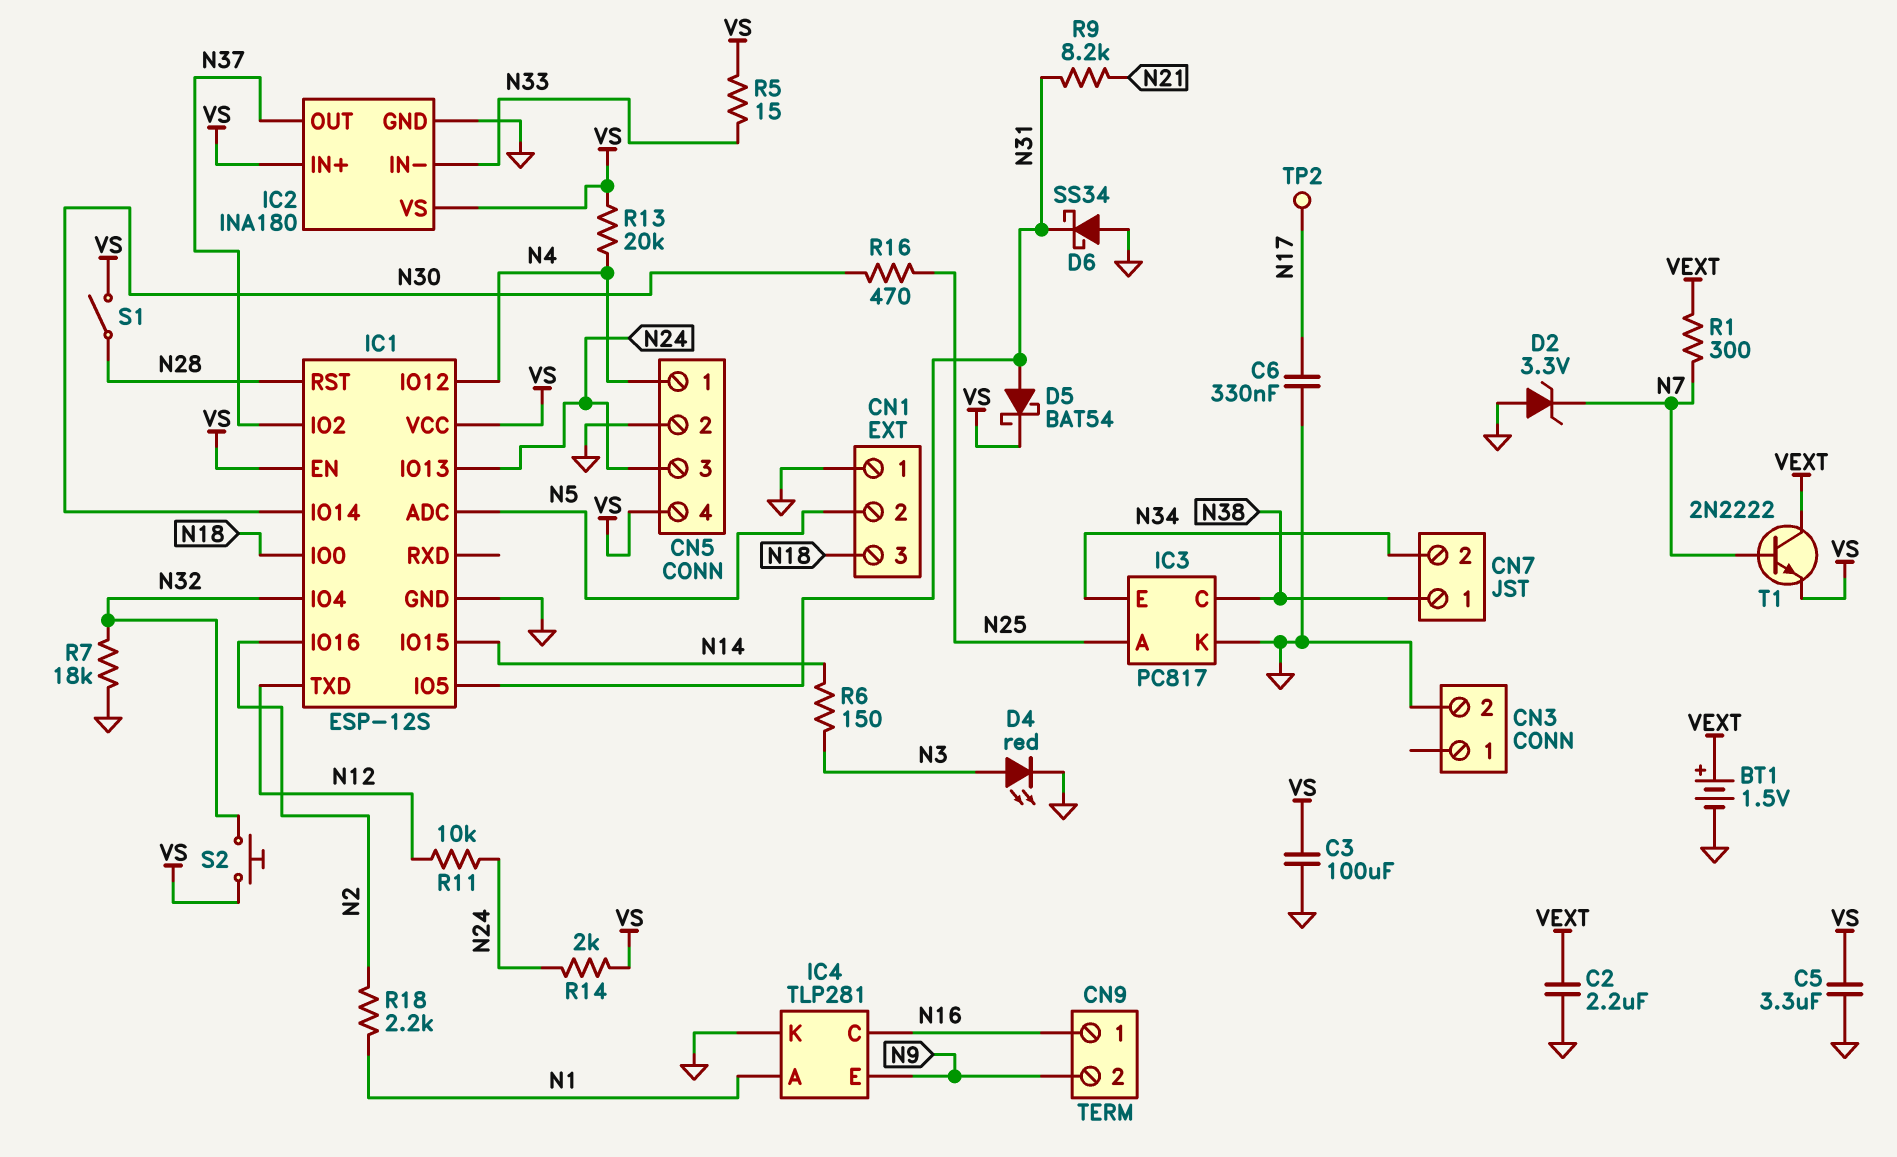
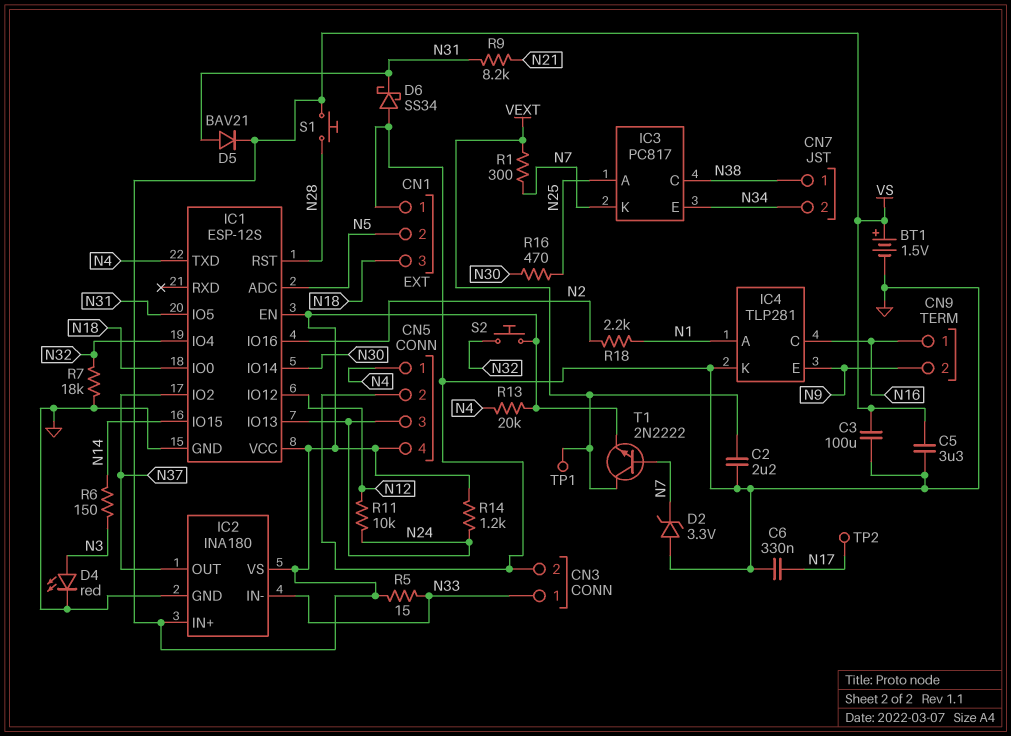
BT1: 1.5V (plus VEXT, minus GND) -> 1.5V (plus VS, minus GND)
CN3 pin 1: none -> N33
D5: schottky BAT54 (A N31, K VS) -> diode BAV21 (A N31, K VS)
IC1 pin IO12: N4 -> N12
IC1 pin TXD: N12 -> N4
IC3 pin K: GND -> N7
R14: 2k (N24, VS) -> 1.2k (N24, VS)
S1: switch (N28, VS) -> button (N28, VS)
TP1: none -> test point (VEXT)

